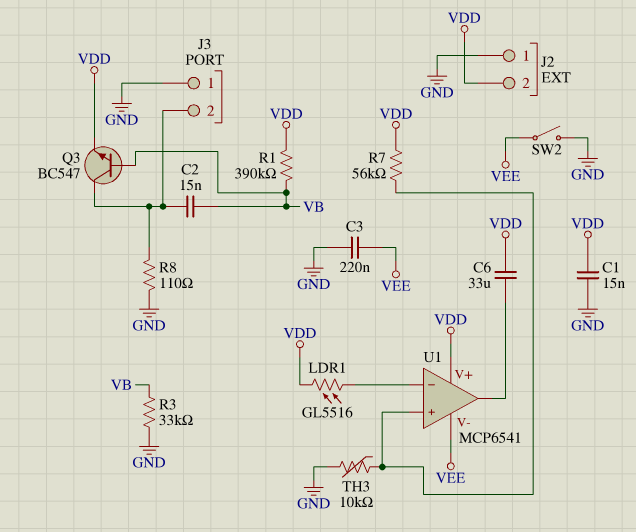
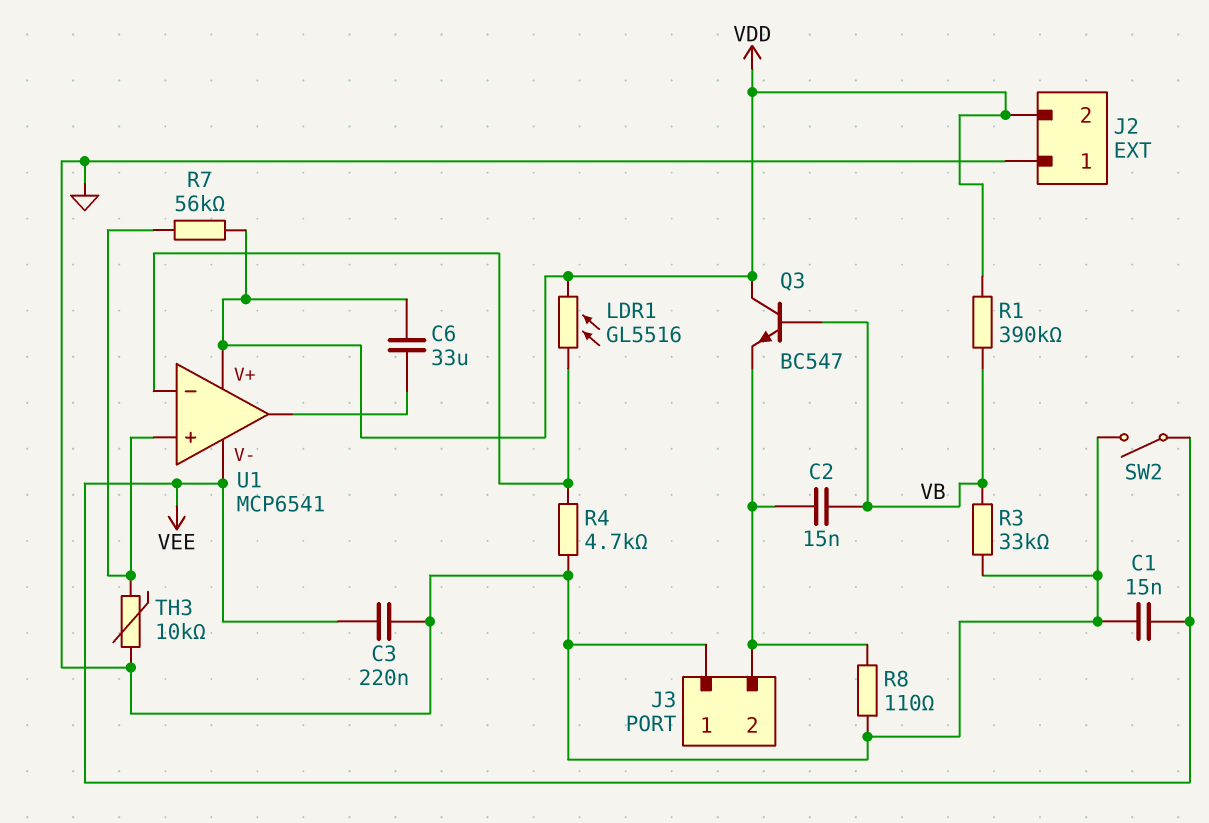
C1: 15nF (GND, VDD) -> 15nF (GND, VEE)
Q3: NPN BC547 (B VB, C J3/2, E VDD) -> NPN BC547 (B VB, C VDD, E J3/2)
R4: none -> 4.7k (GND, U1/in-)

